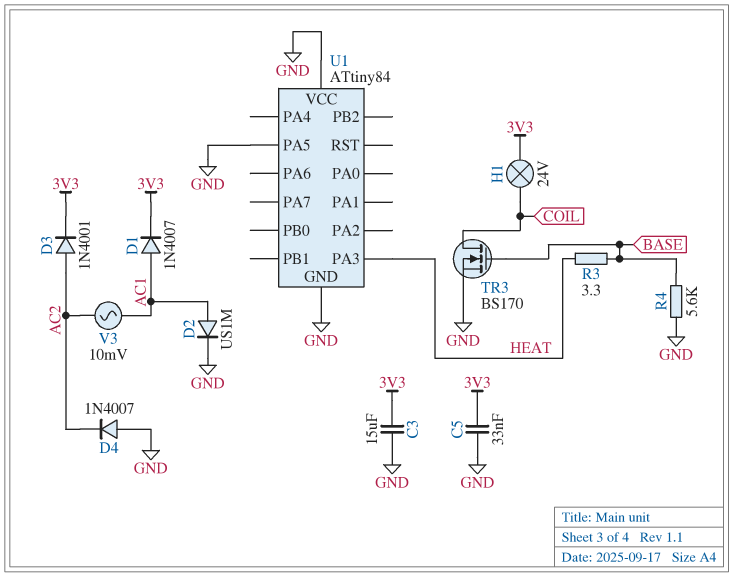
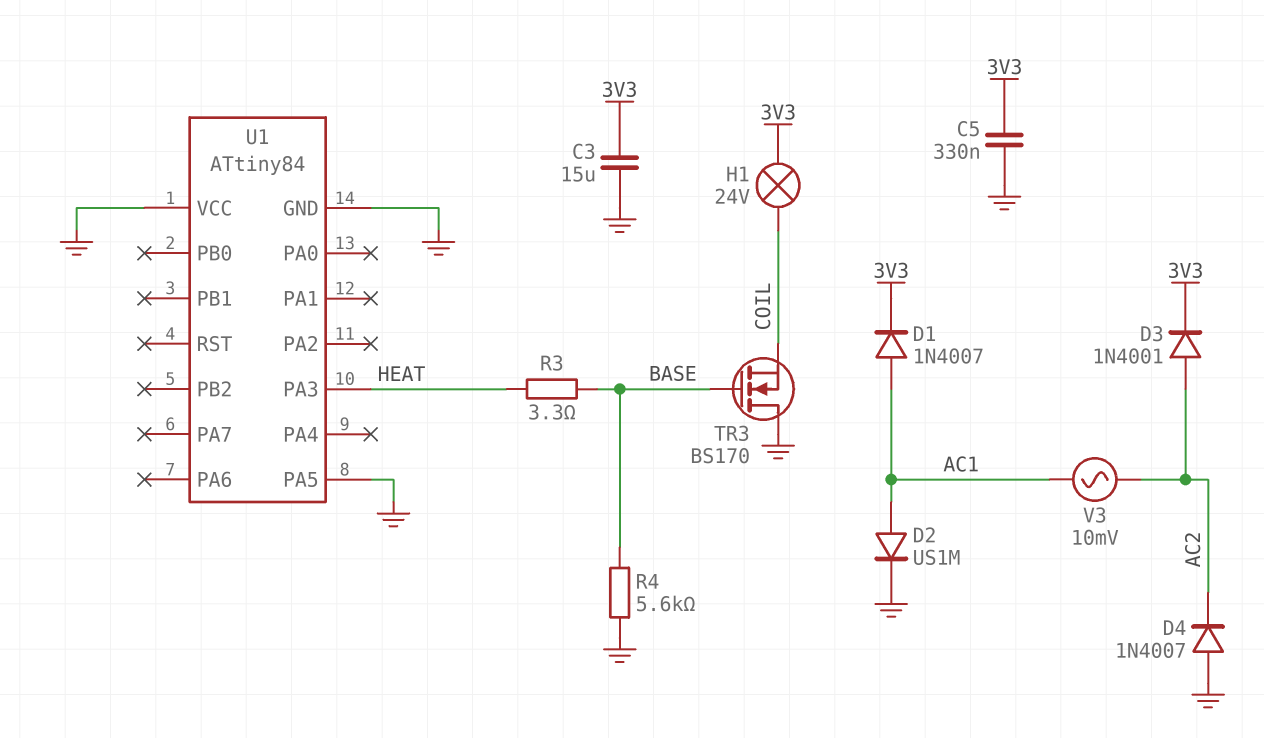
C5: 33nF (3V3, GND) -> 330nF (3V3, GND)
TR3: NMOS BS170 (G BASE, D COIL, S GND) -> NMOS BS170 (G BASE, D GND, S COIL)

